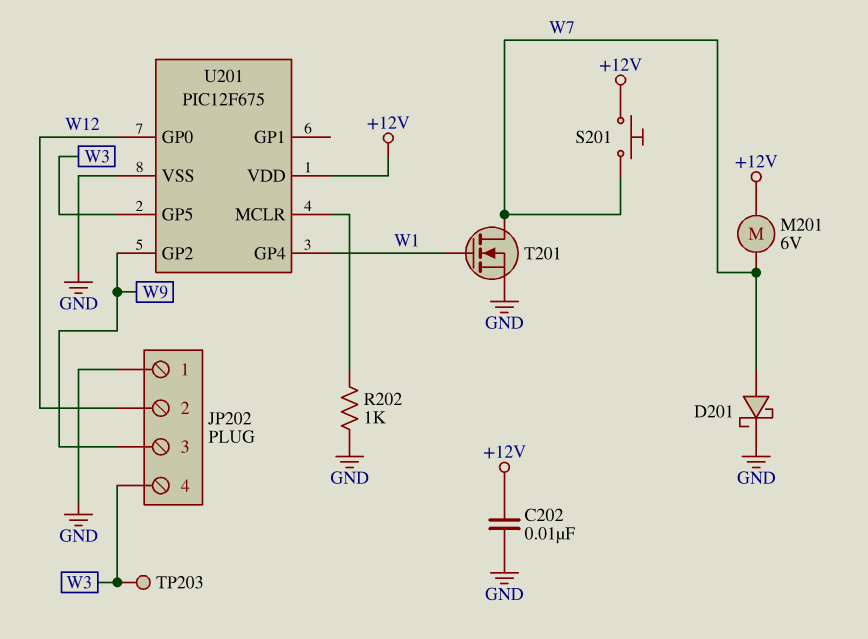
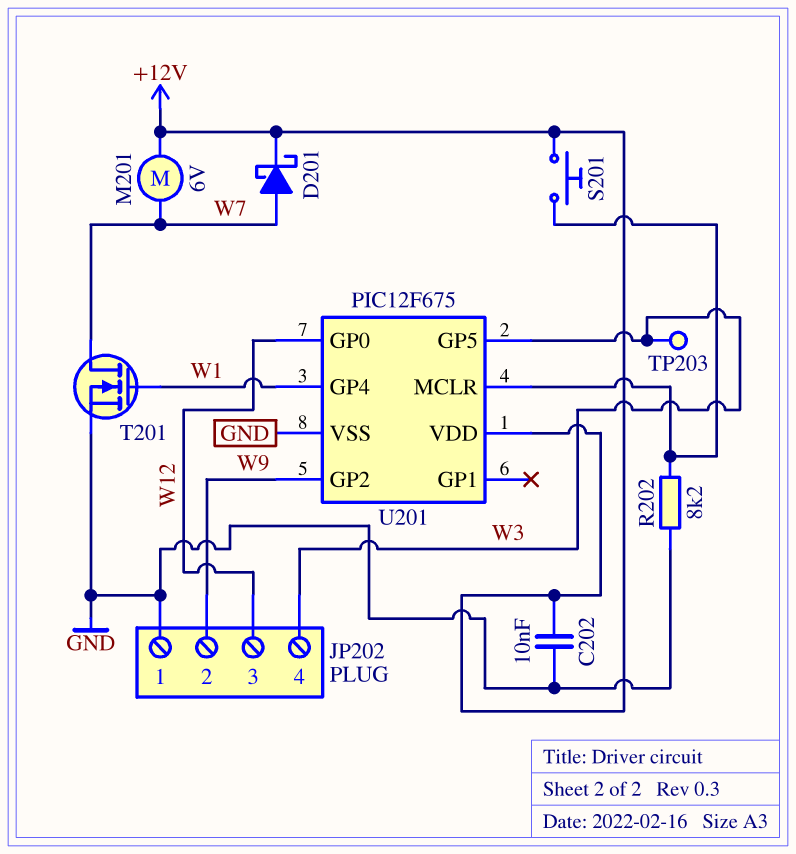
D201: schottky (A W7, K GND) -> schottky (A W7, K +12V)
JP202 pin 2: W12 -> W9
JP202 pin 3: W9 -> W12
R202: 1k (GND, U201/MCLR) -> 8.2k (GND, U201/MCLR)
S201: button (+12V, W7) -> button (+12V, U201/MCLR)

